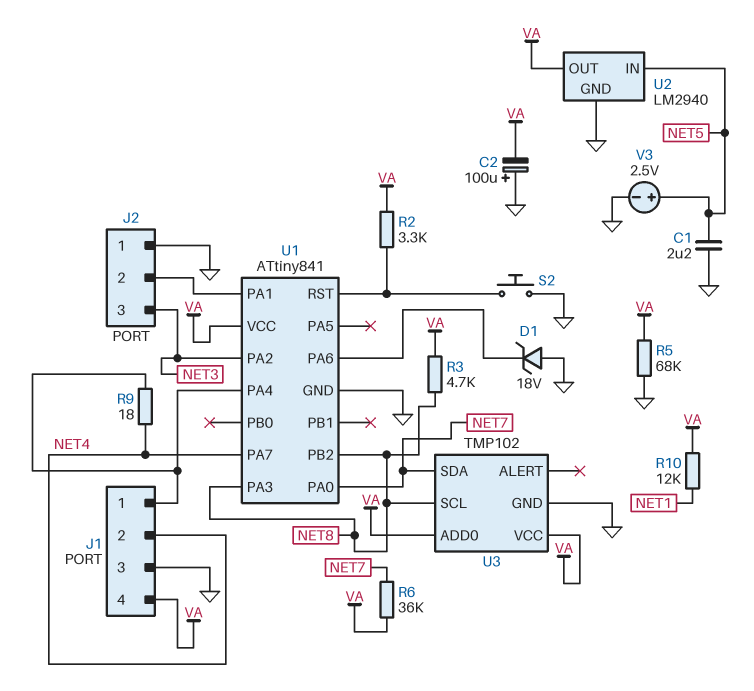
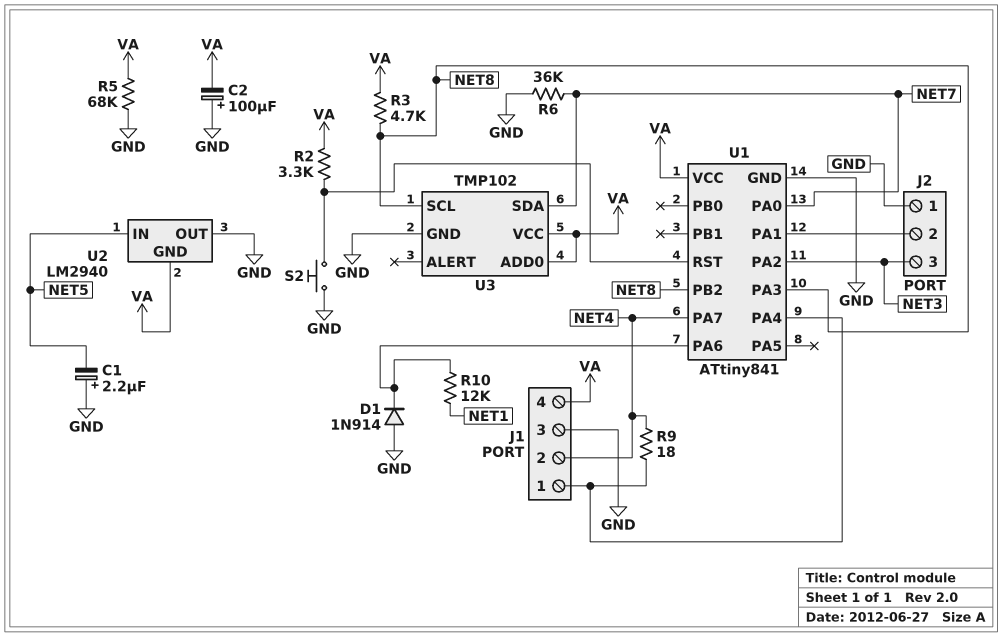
C1: 2.2uF (GND, NET5) -> 2.2uF (plus GND, minus NET5)
D1: zener 18V (A GND, K U1/PA6) -> diode 1N914 (A GND, K U1/PA6)
R6: 36k (NET7, VA) -> 36k (GND, NET7)
R10: 12k (NET1, VA) -> 12k (NET1, U1/PA6)
U2 pin GND: GND -> VA
U2 pin OUT: VA -> GND
V3: 2.5V (plus NET5, minus GND) -> none

